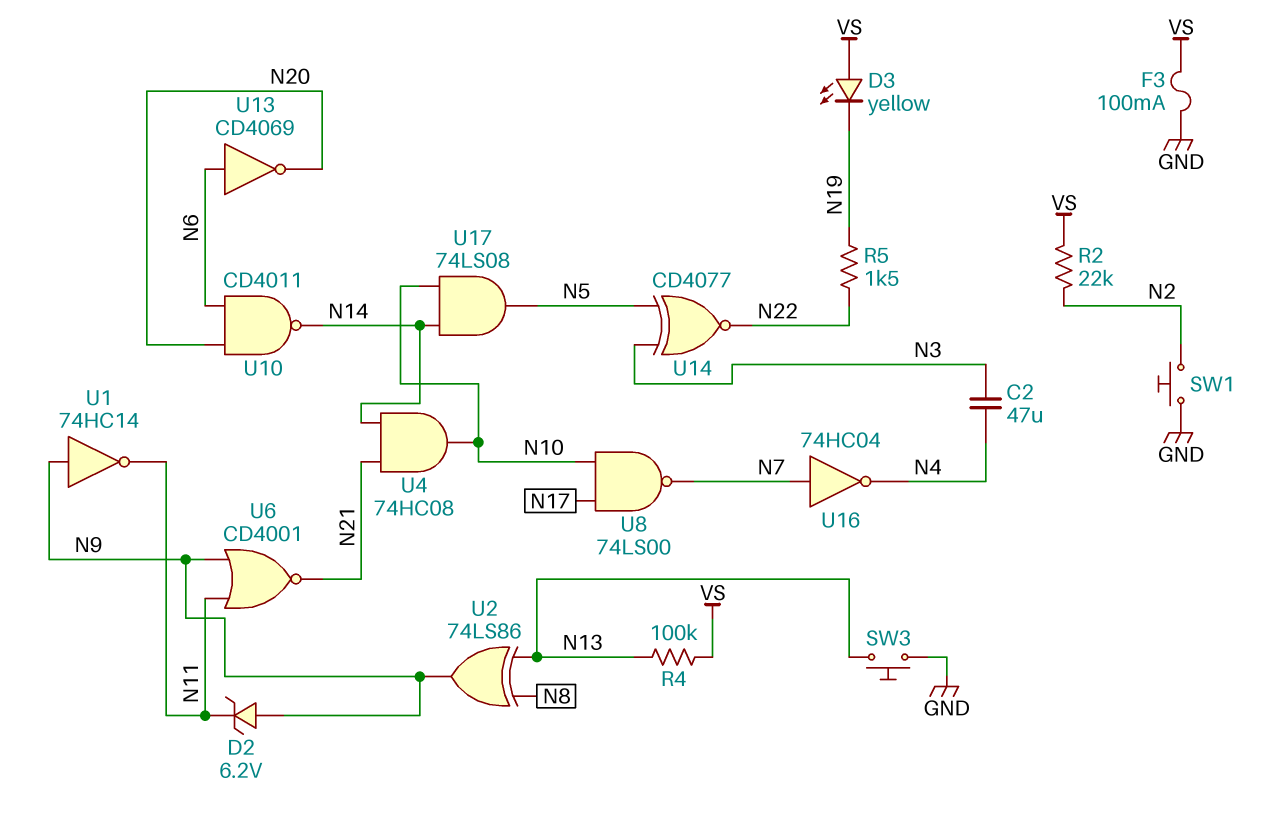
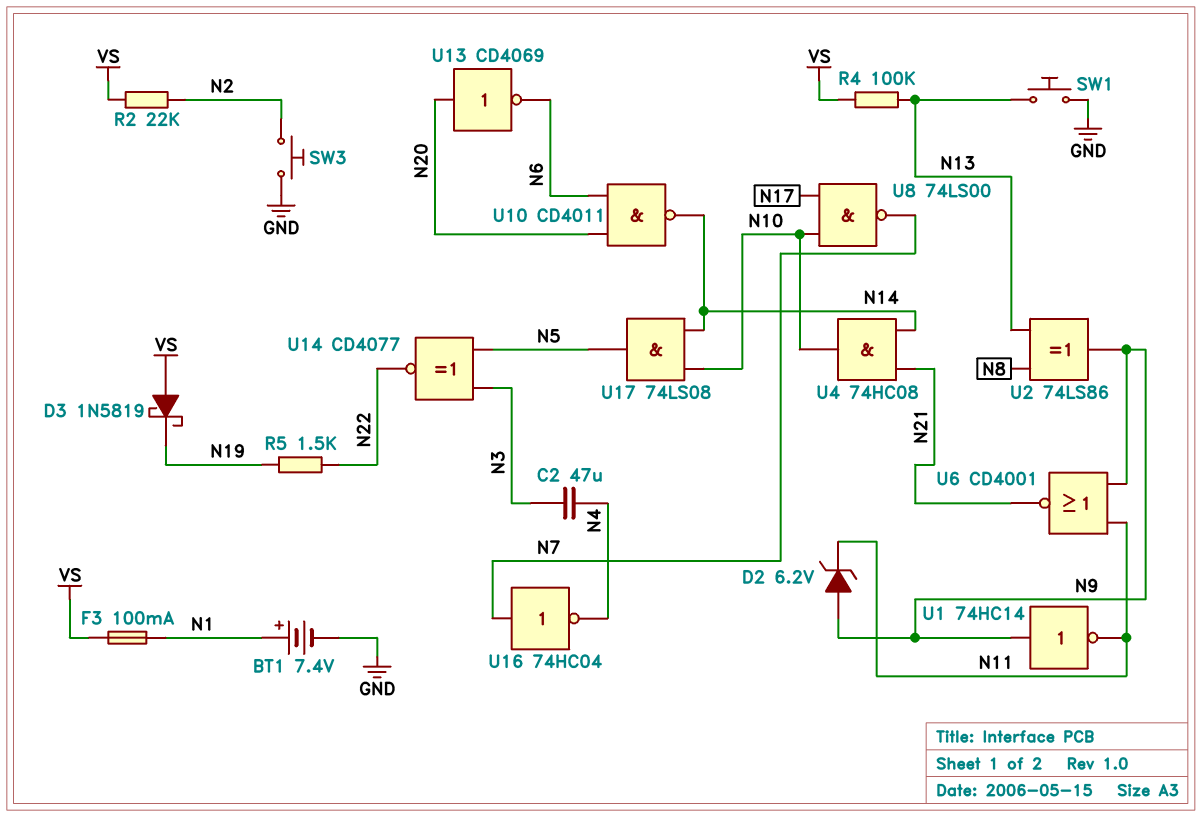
BT1: none -> 7.4V (plus N1, minus GND)
D3: LED yellow (A VS, K N19) -> schottky 1N5819 (A VS, K N19)
F3: 100mA (GND, VS) -> 100mA (N1, VS)
SW1: button (GND, N2) -> button (GND, N13)
SW3: button (GND, N13) -> button (GND, N2)
U13: NOT CD4069 (in N6, out N20) -> NOT CD4069 (in N20, out N6)

